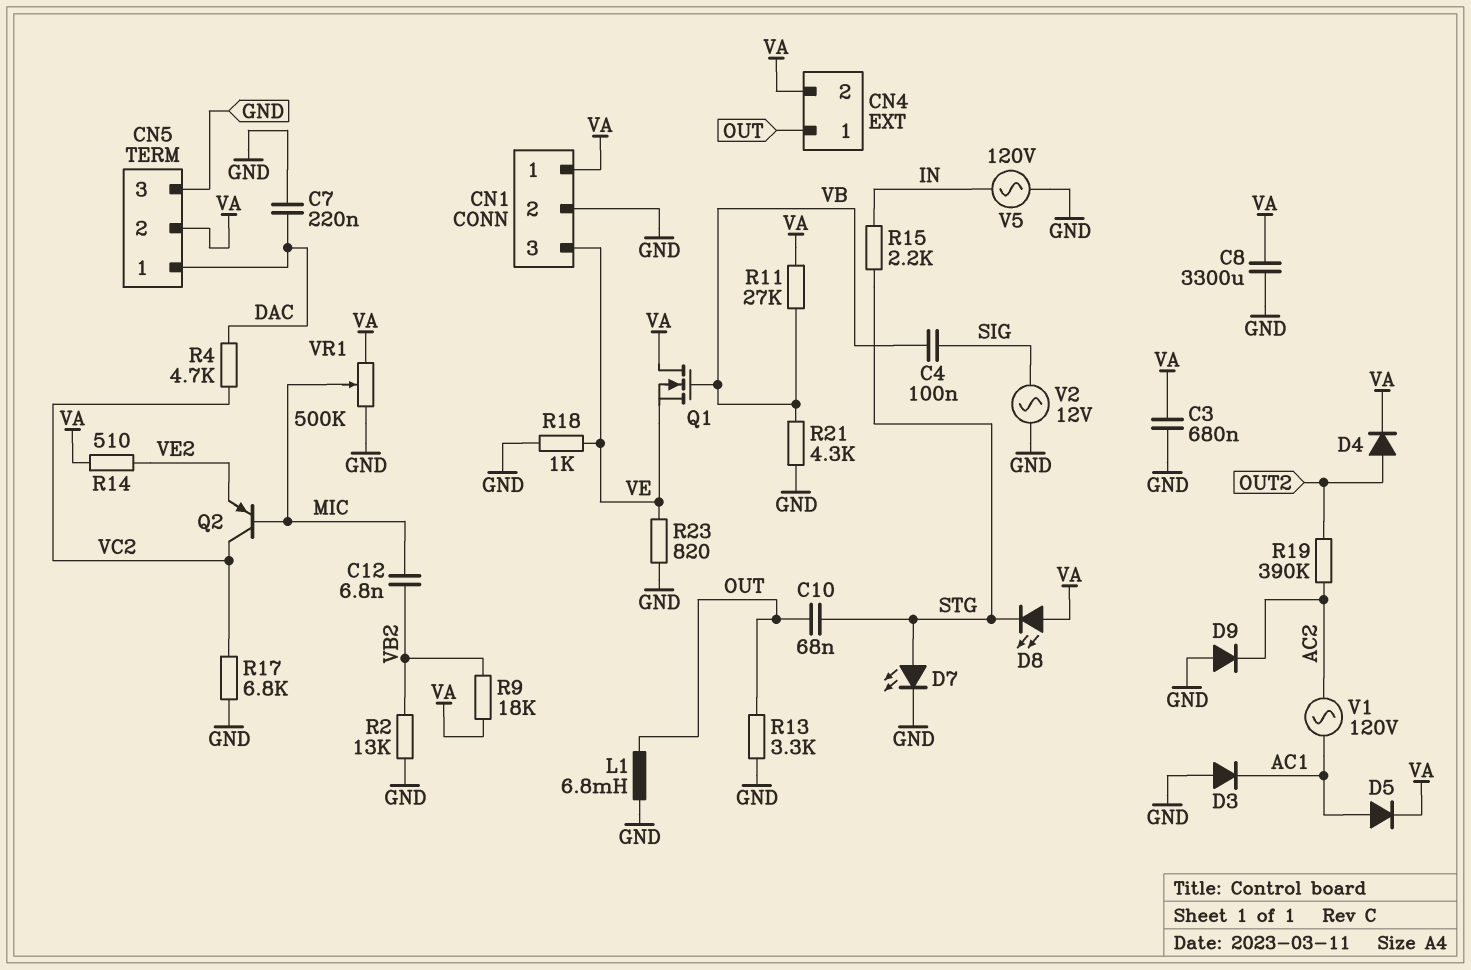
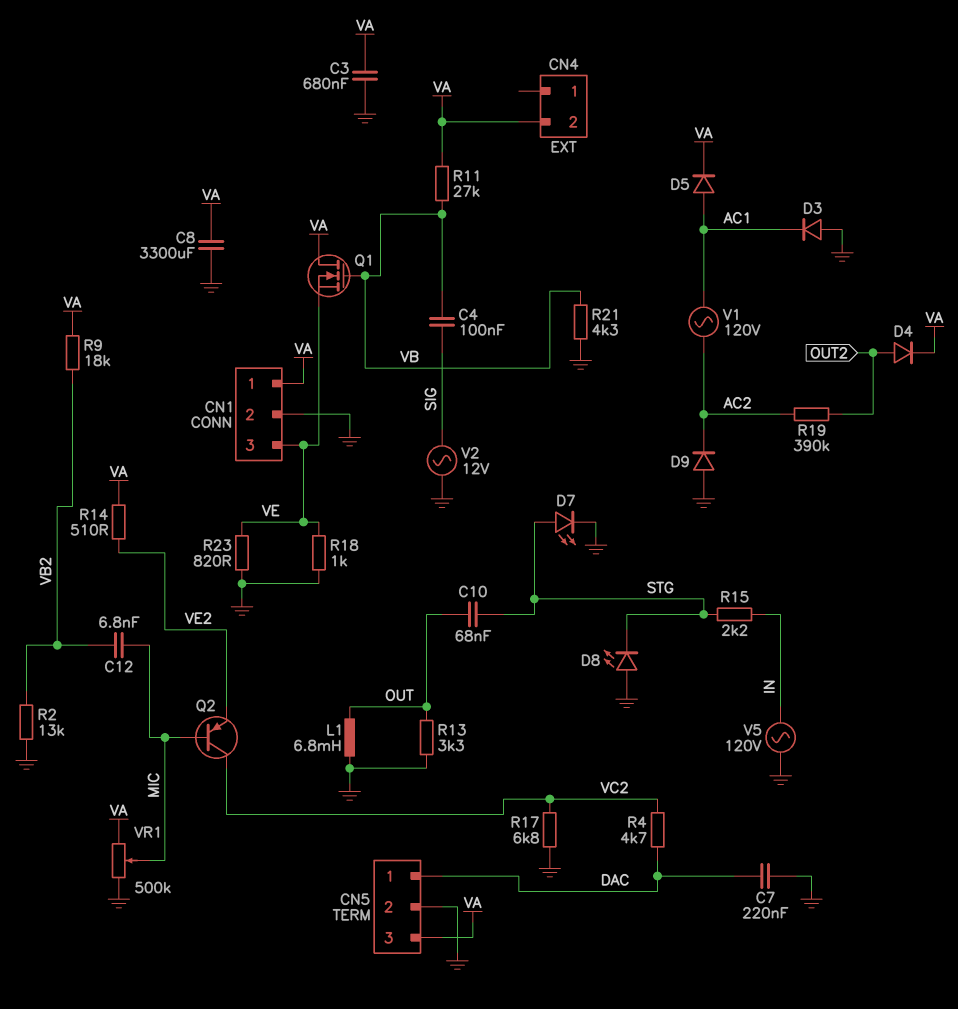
CN4 pin 1: OUT -> none
CN5 pin 2: VA -> GND
CN5 pin 3: GND -> VA
D8: LED (A VA, K STG) -> LED (A GND, K STG)

